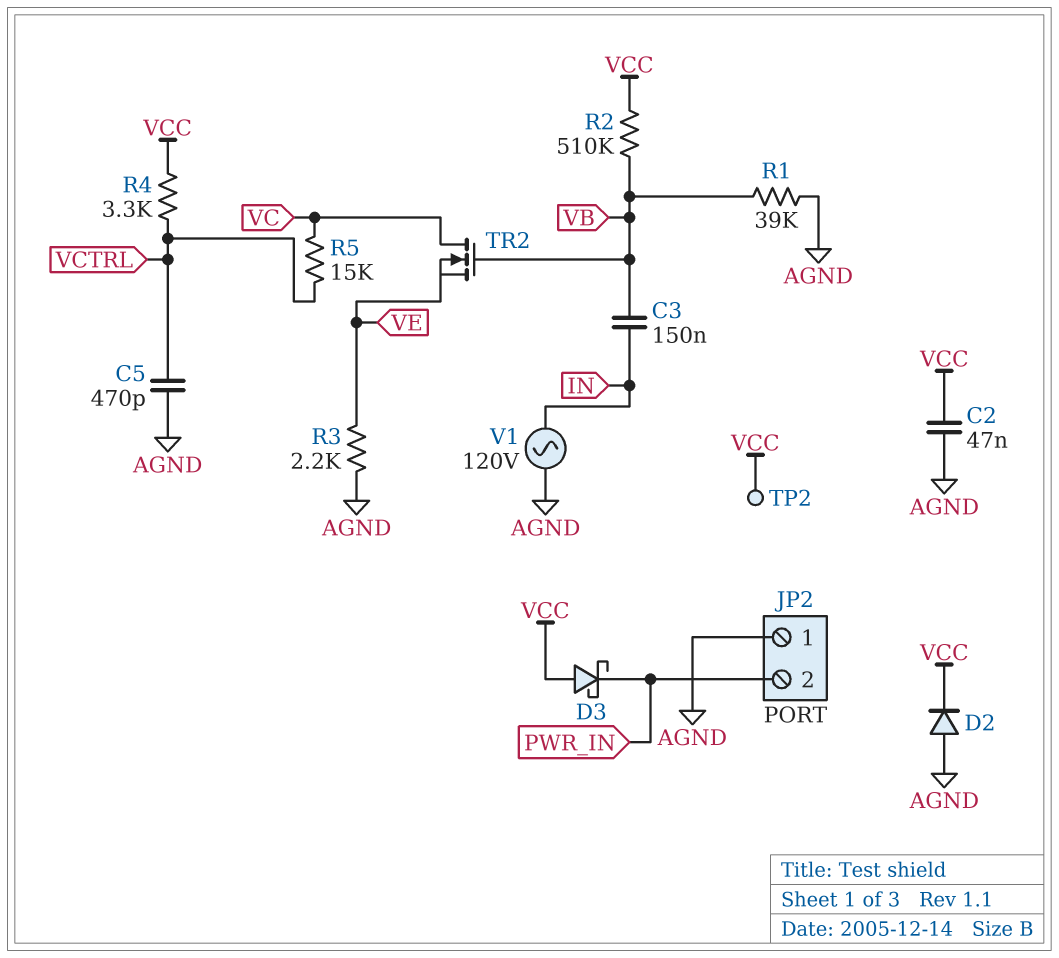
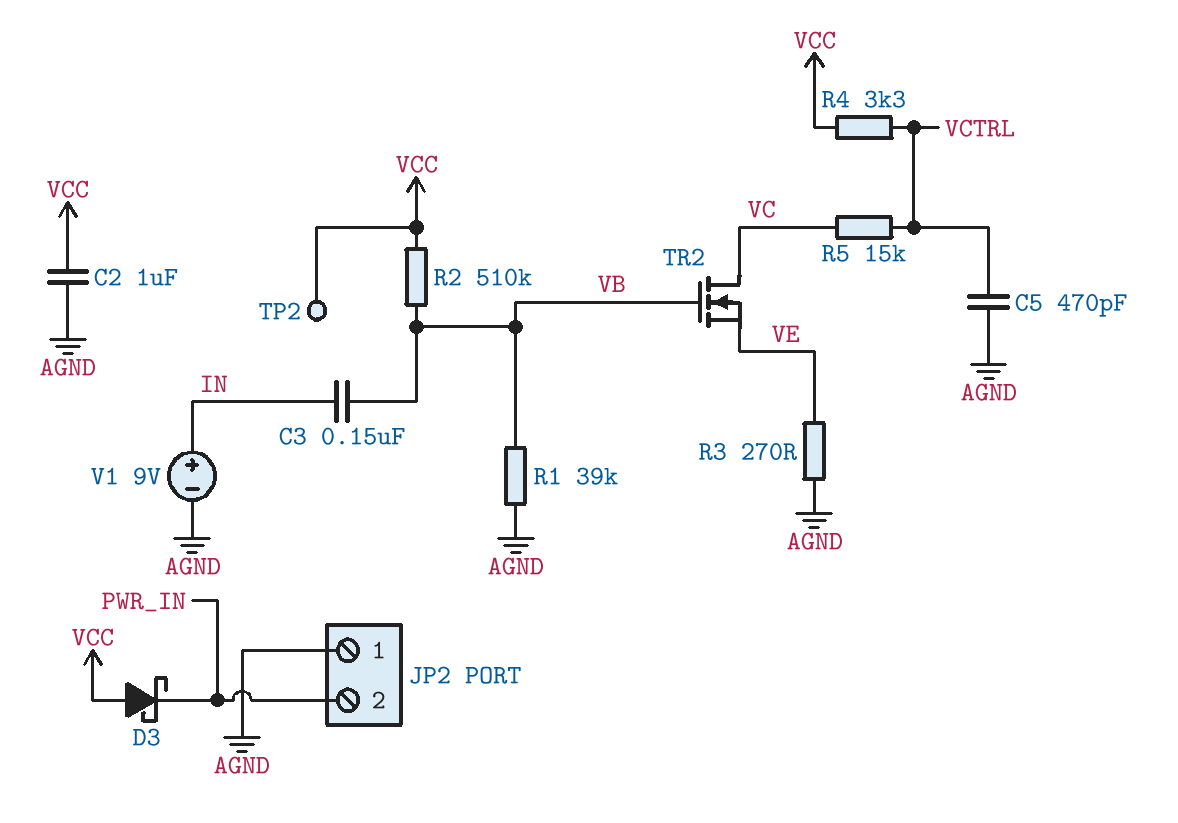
C2: 47nF (AGND, VCC) -> 1uF (AGND, VCC)
D2: diode (A AGND, K VCC) -> none
R3: 2.2k (AGND, VE) -> 270 (AGND, VE)
V1: AC 120V (AGND, IN) -> 9V (plus IN, minus AGND)

